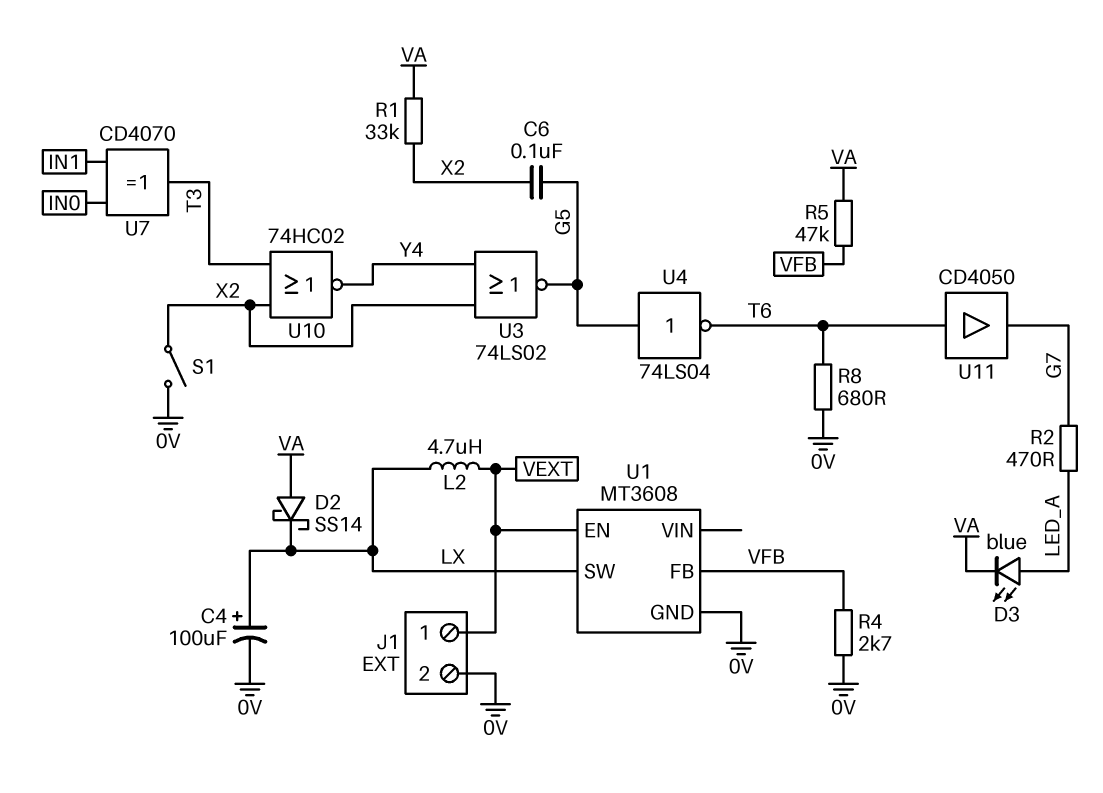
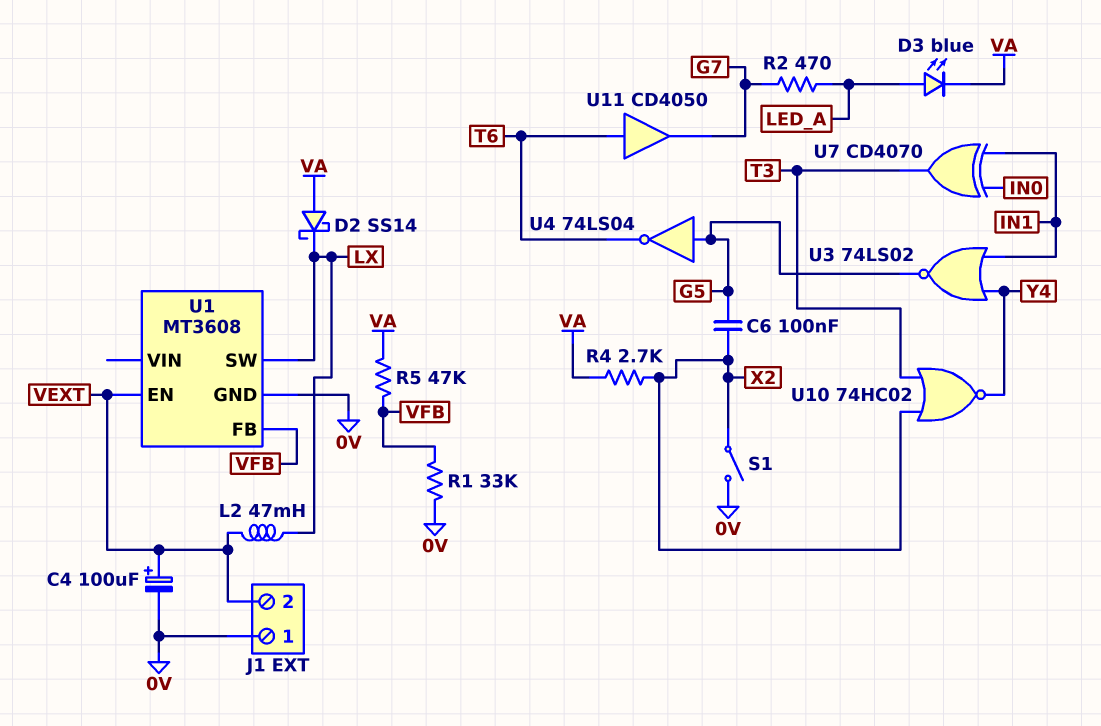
C4: 100uF (plus LX, minus 0V) -> 100uF (plus VEXT, minus 0V)
J1 pin 1: VEXT -> 0V
J1 pin 2: 0V -> VEXT
L2: 4.7uH (LX, VEXT) -> 47mH (LX, VEXT)
R1: 33k (VA, X2) -> 33k (0V, VFB)
R4: 2.7k (0V, VFB) -> 2.7k (VA, X2)
R8: 680 (0V, T6) -> none
U3: NOR 74LS02 (in X2, in Y4, out G5) -> NOR 74LS02 (in IN1, in Y4, out G5)

